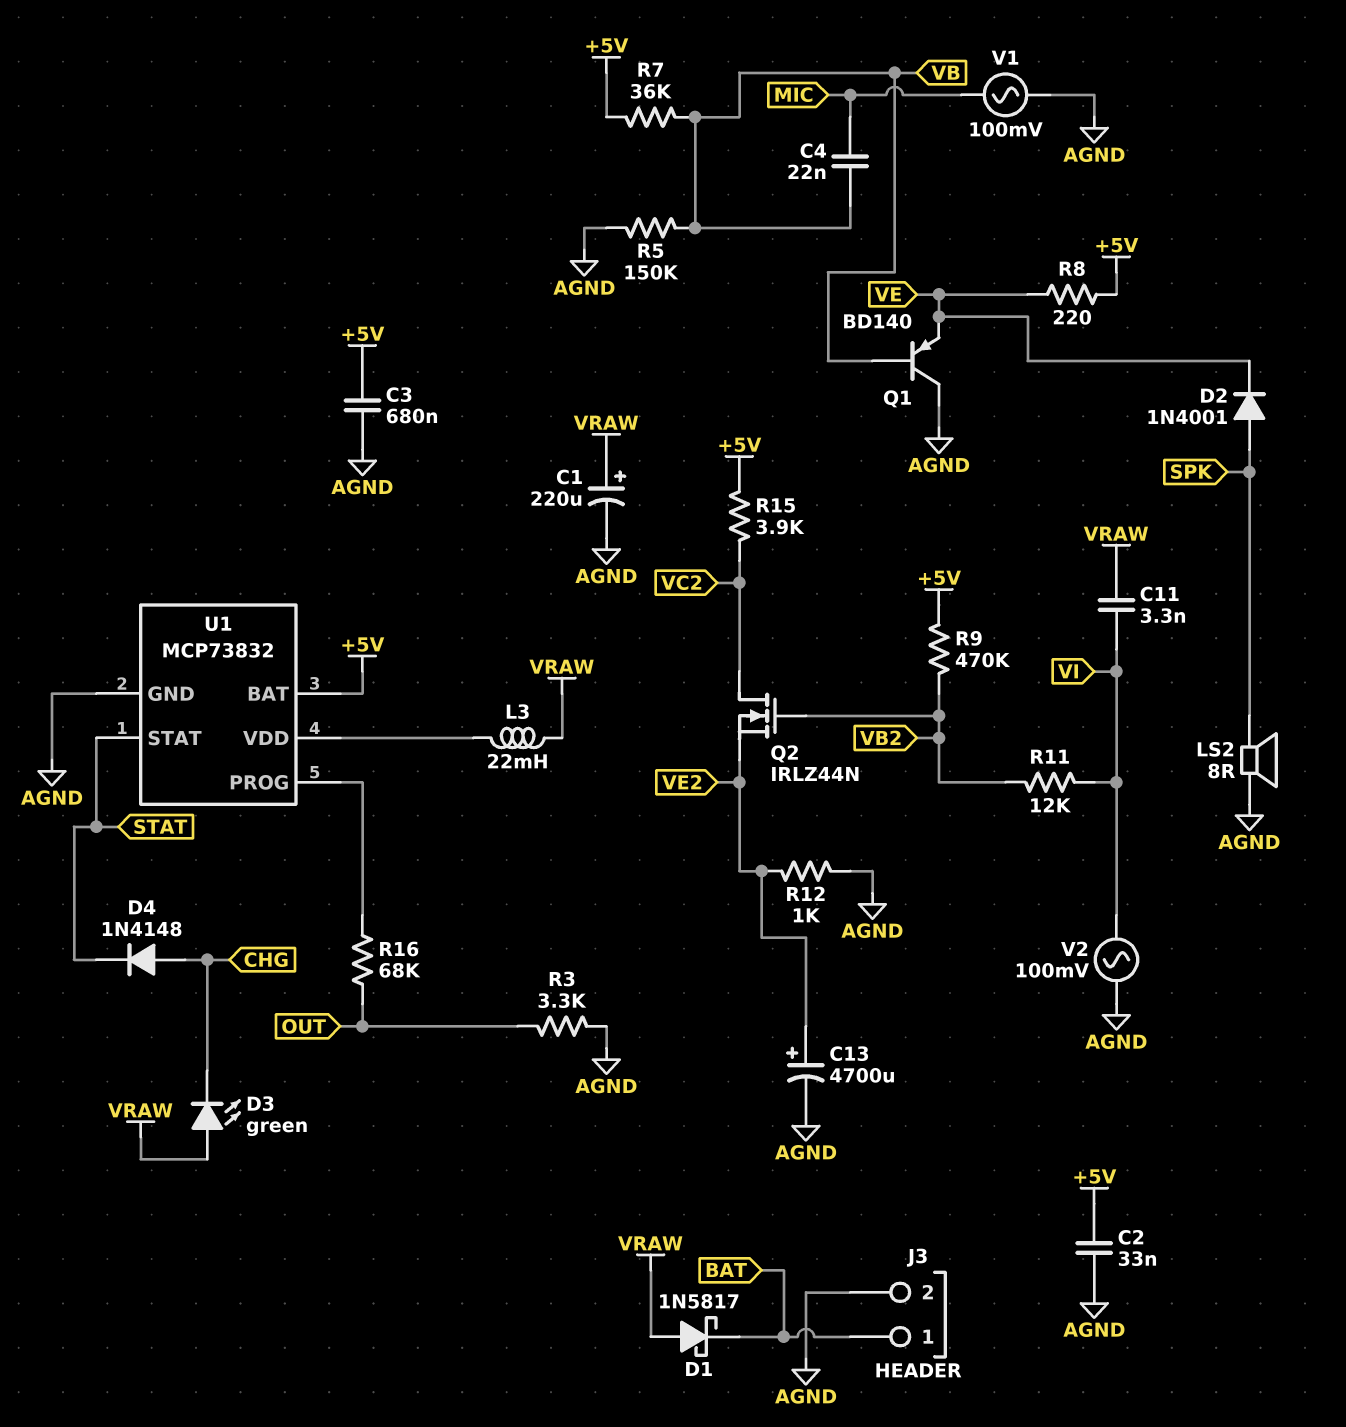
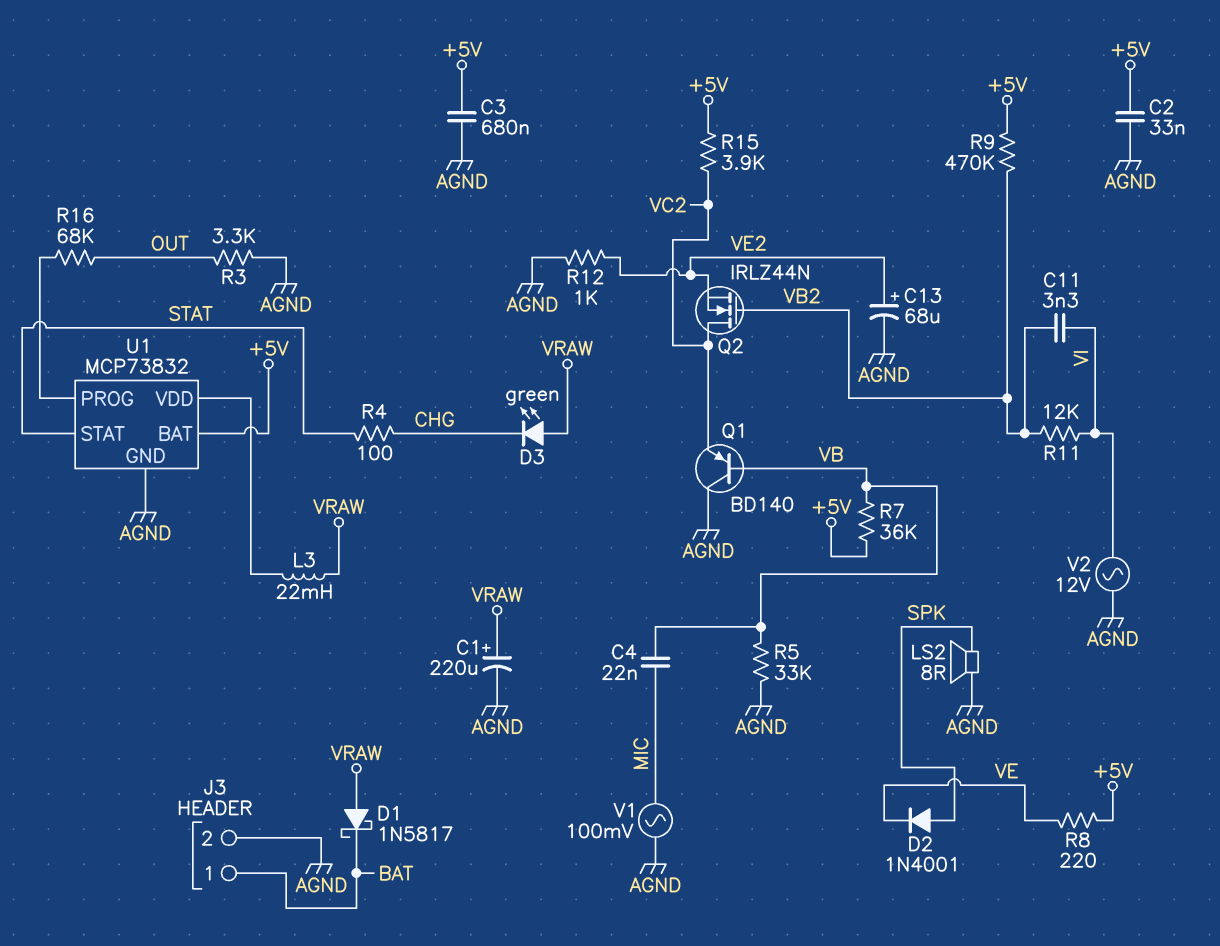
C11: 3.3nF (VI, VRAW) -> 3.3nF (VB2, VI)
C13: 4700uF (plus VE2, minus AGND) -> 68uF (plus VE2, minus AGND)
D4: diode 1N4148 (A CHG, K STAT) -> none
Q1: PNP BD140 (B VB, C AGND, E VE) -> PNP BD140 (B VB, C AGND, E VC2)
R4: none -> 100 (CHG, STAT)
R5: 150k (AGND, VB) -> 33k (AGND, VB)
V2: AC 100mV (AGND, VI) -> AC 12V (AGND, VI)

